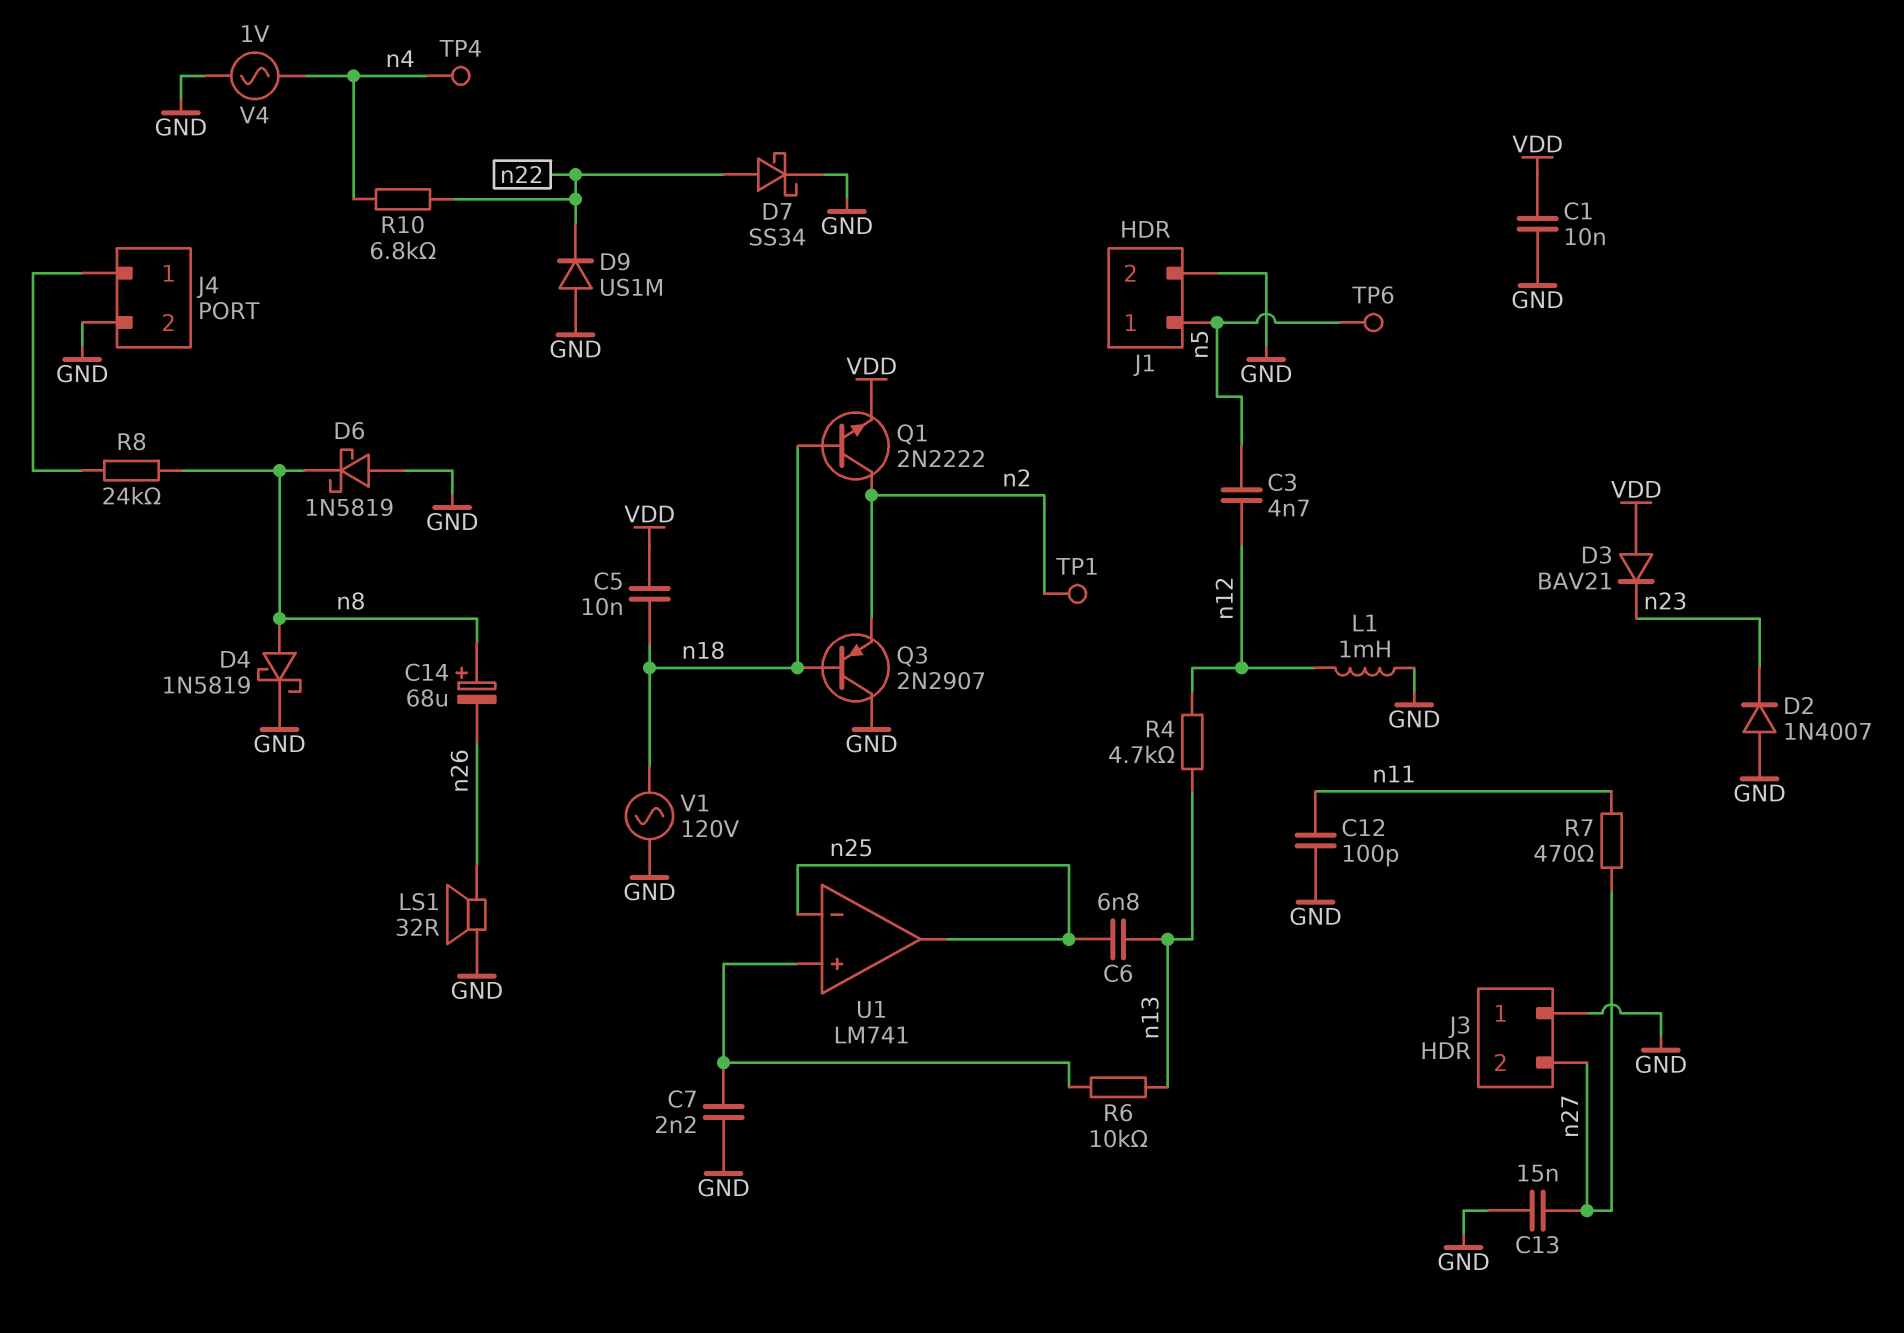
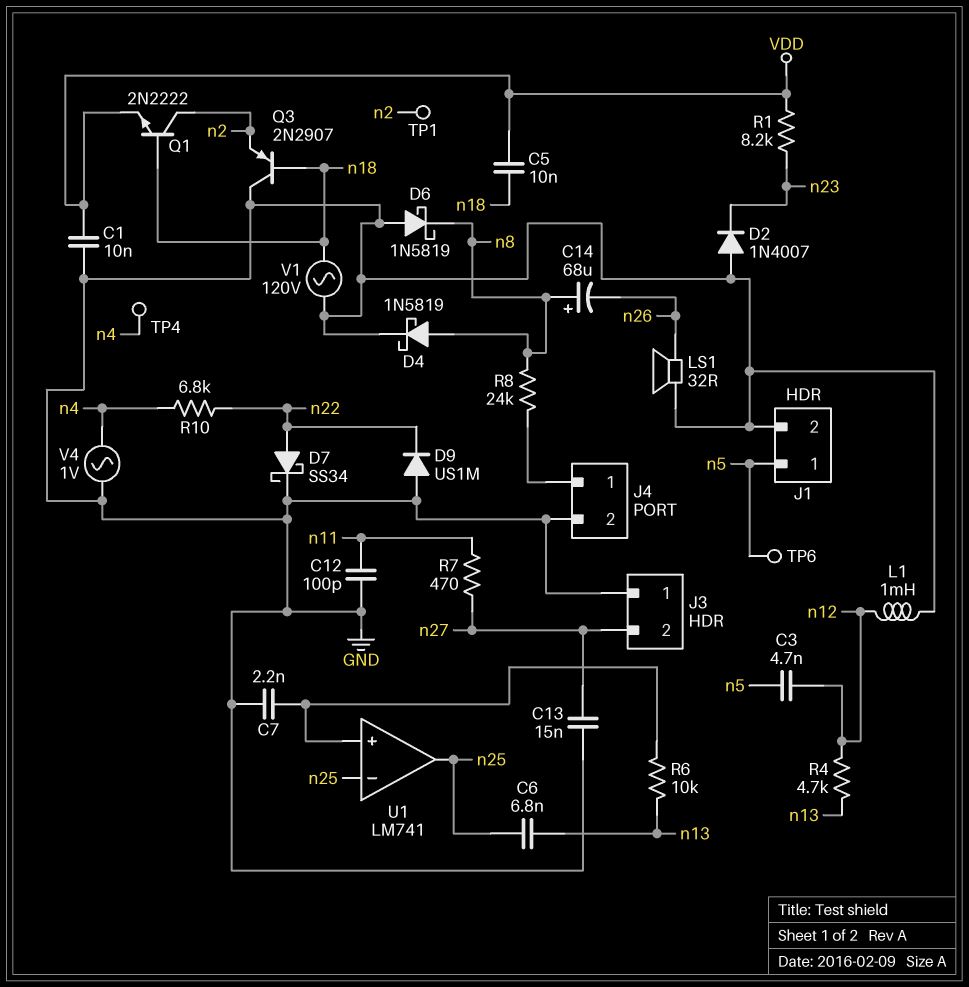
D3: diode BAV21 (A VDD, K n23) -> none
R1: none -> 8.2k (VDD, n23)

